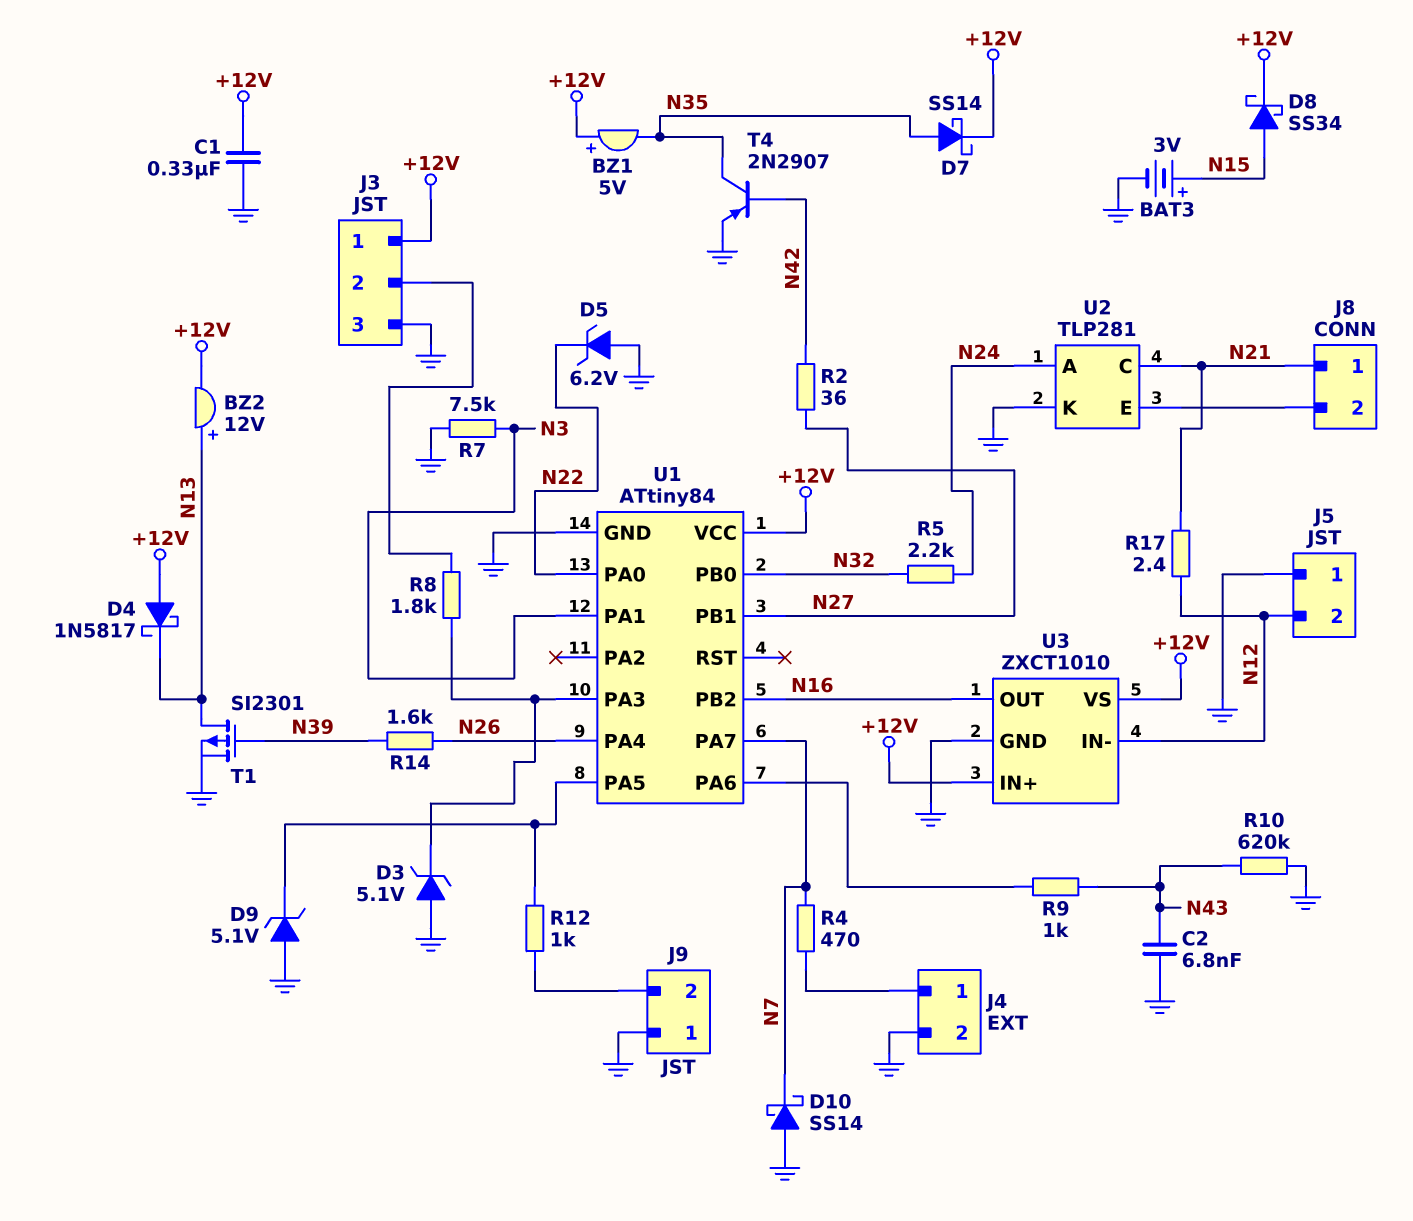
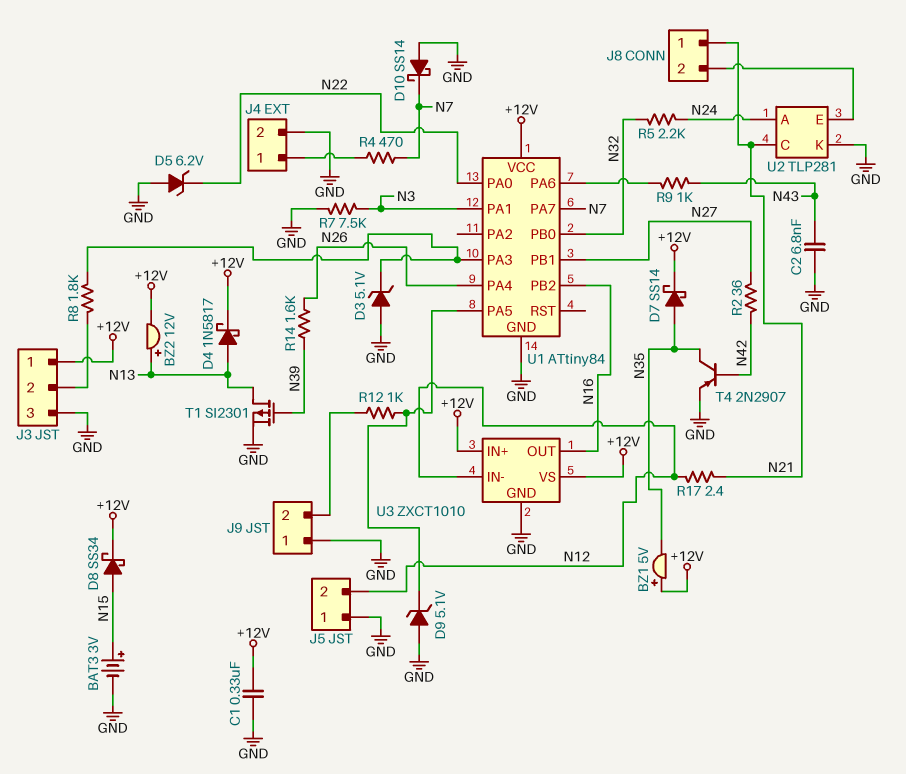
D4: schottky 1N5817 (A +12V, K N13) -> schottky 1N5817 (A N13, K +12V)
R10: 620k (GND, N43) -> none

